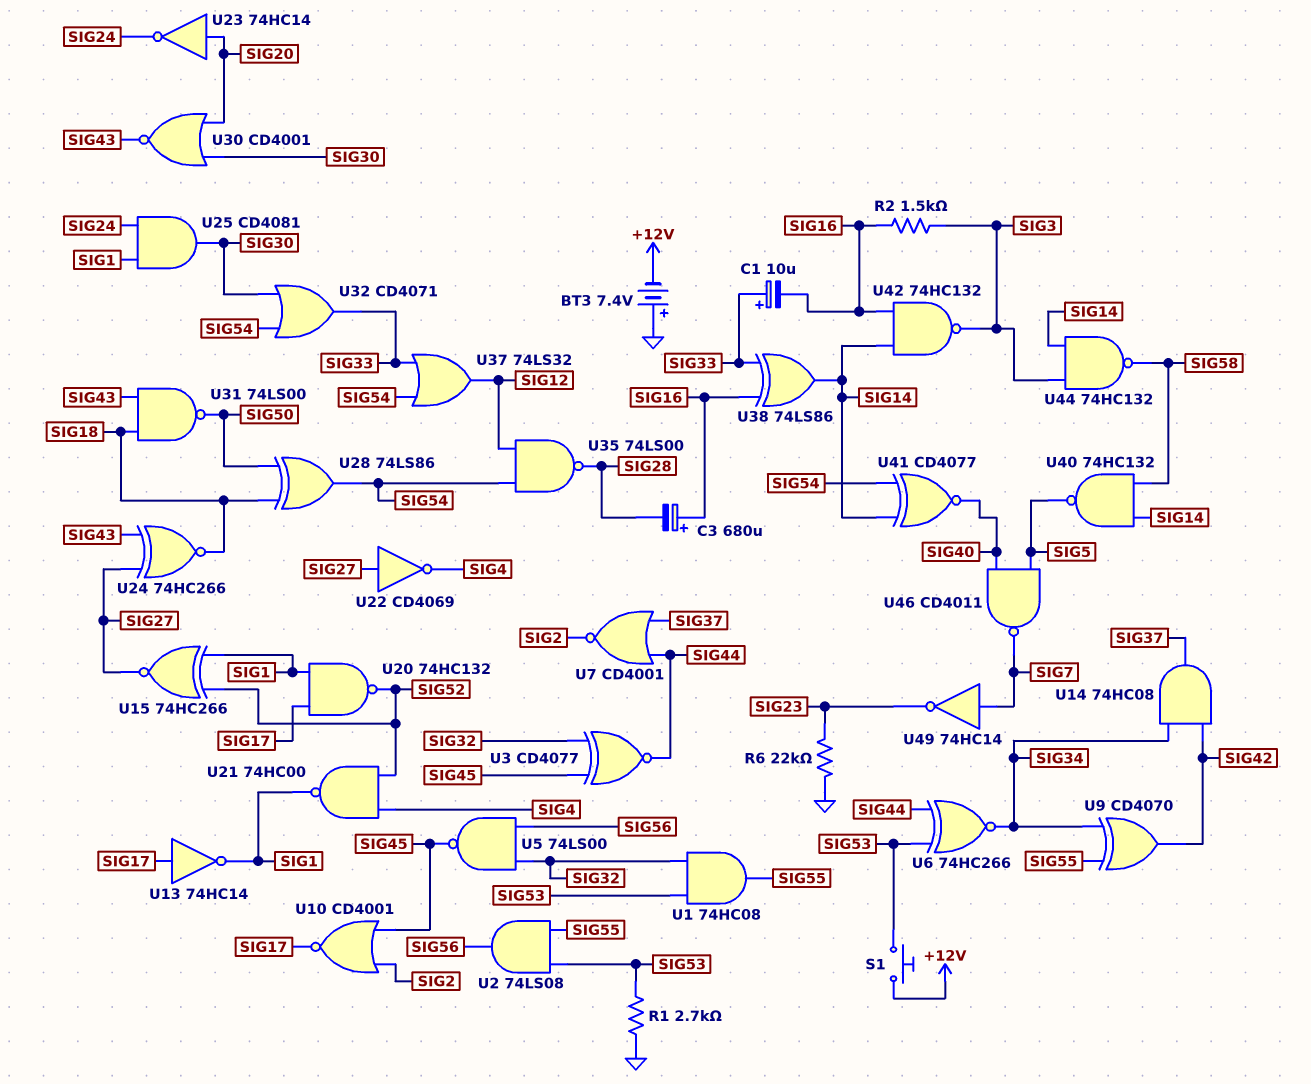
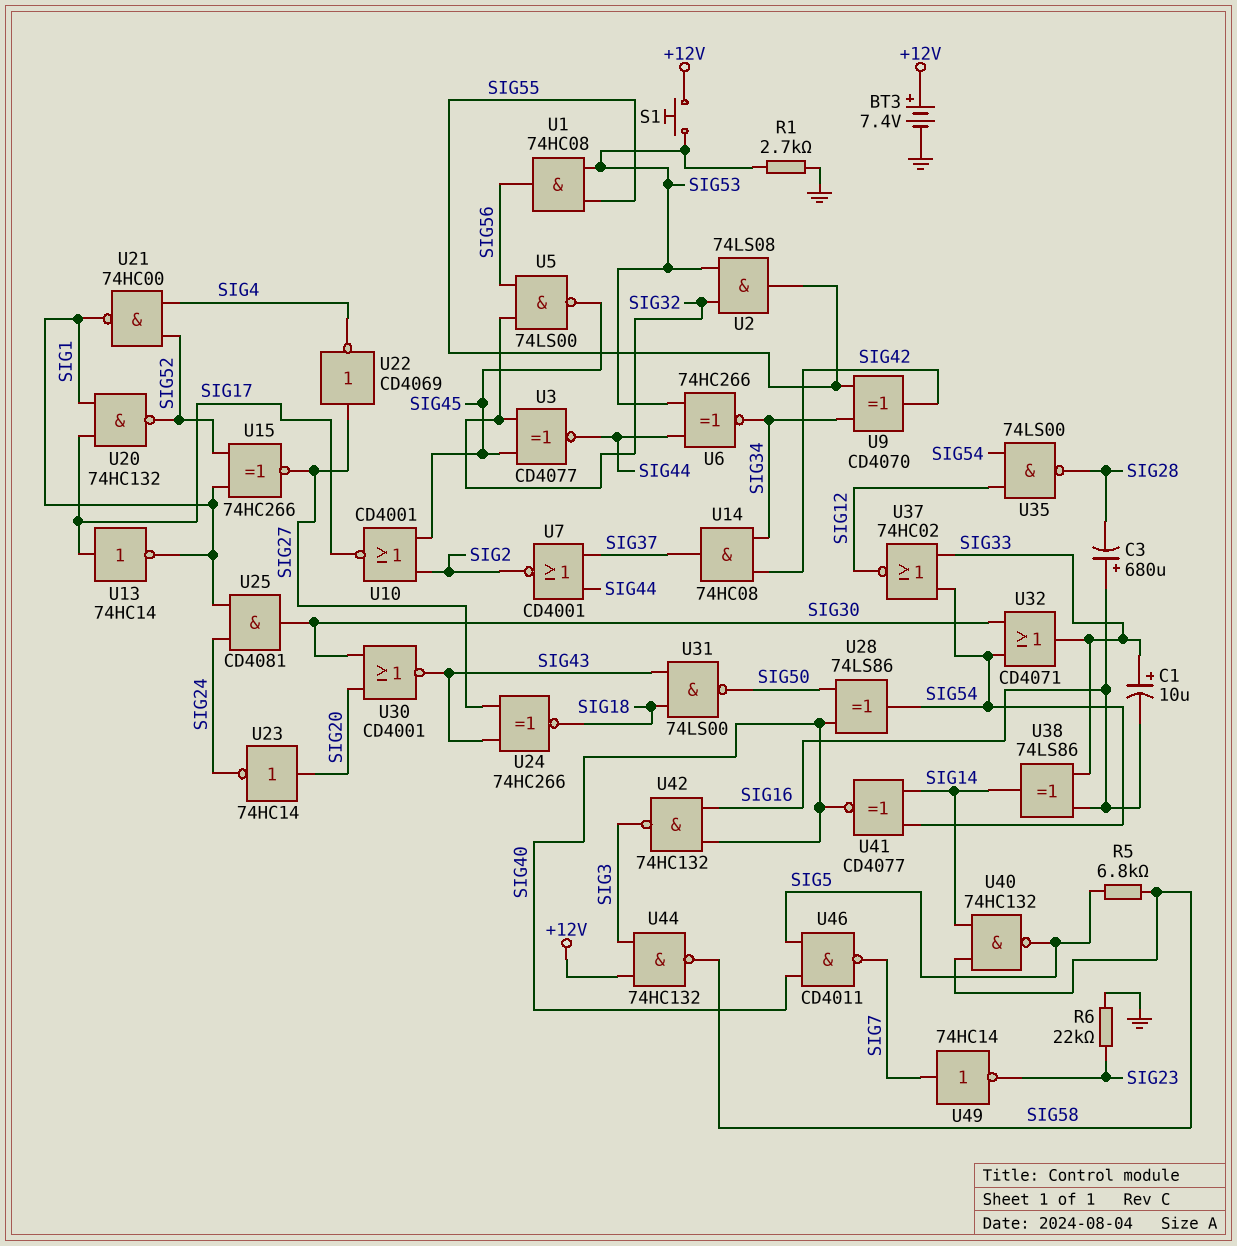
BT3: 7.4V (plus GND, minus +12V) -> 7.4V (plus +12V, minus GND)
R2: 1.5k (SIG3, SIG16) -> none
R5: none -> 6.8k (SIG5, SIG58)
U1: AND 74HC08 (in SIG32, in SIG53, out SIG55) -> AND 74HC08 (in SIG53, in SIG55, out SIG56)
U2: AND 74LS08 (in SIG53, in SIG55, out SIG56) -> AND 74LS08 (in SIG32, in SIG53, out SIG55)
U28: XOR 74LS86 (in SIG18, in SIG50, out SIG54) -> XOR 74LS86 (in SIG40, in SIG50, out SIG54)
U37: OR 74LS32 (in SIG33, in SIG54, out SIG12) -> NOR 74HC02 (in SIG33, in SIG54, out SIG12)
U42: NAND 74HC132 (in SIG14, in SIG16, out SIG3) -> NAND 74HC132 (in SIG16, in SIG40, out SIG3)
U44: NAND 74HC132 (in SIG3, in SIG14, out SIG58) -> NAND 74HC132 (in +12V, in SIG3, out SIG58)

